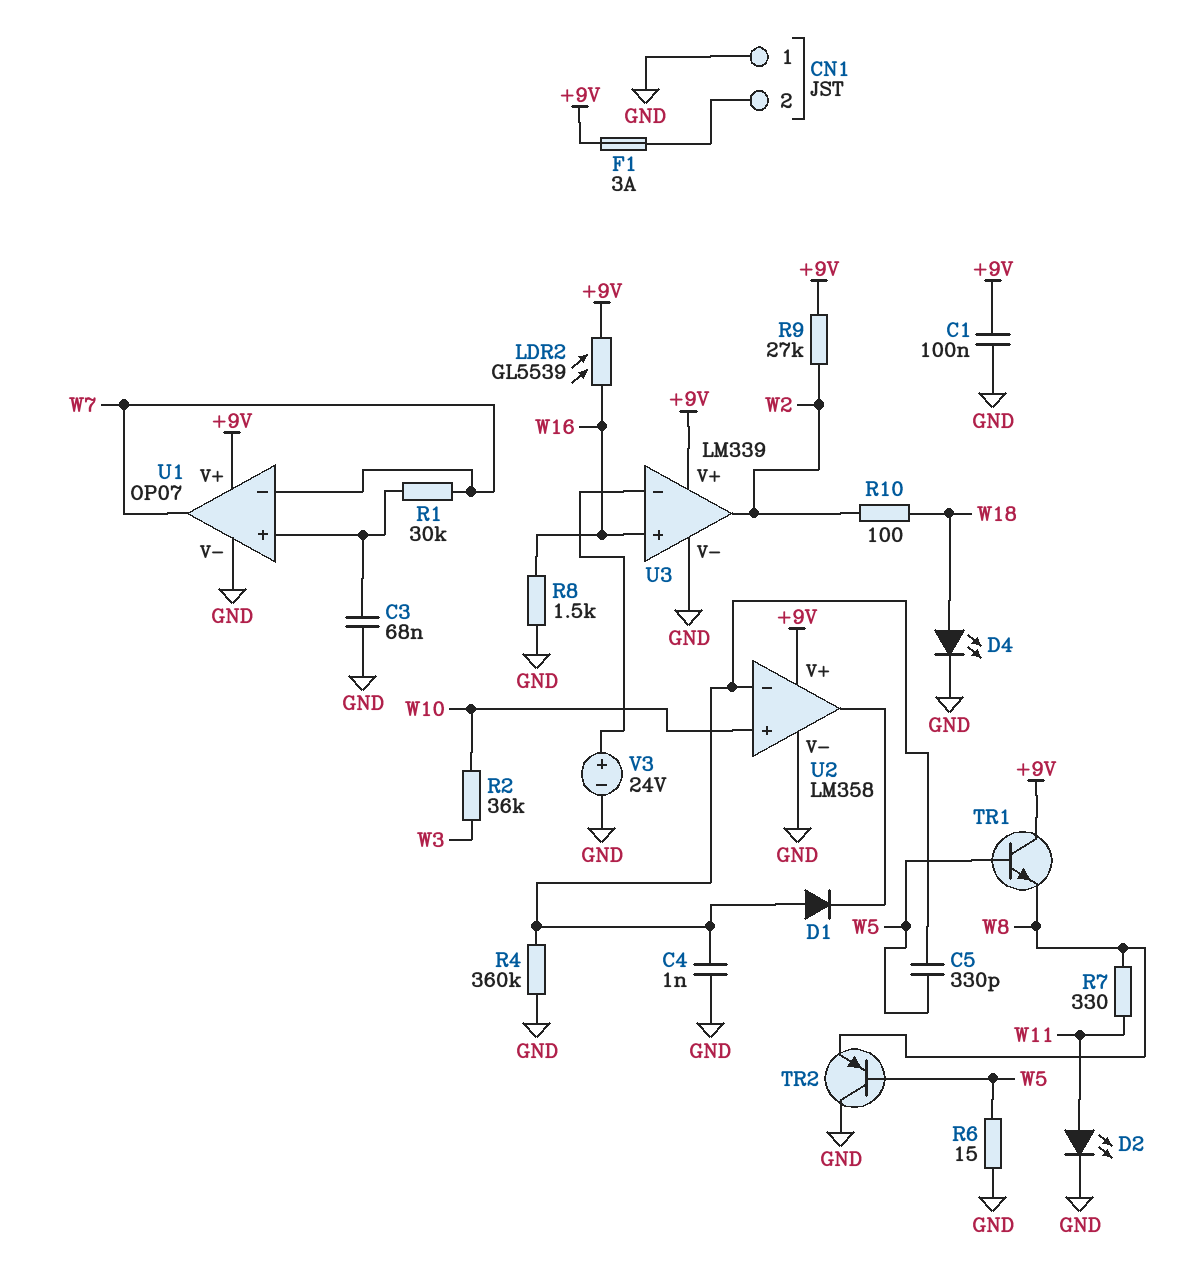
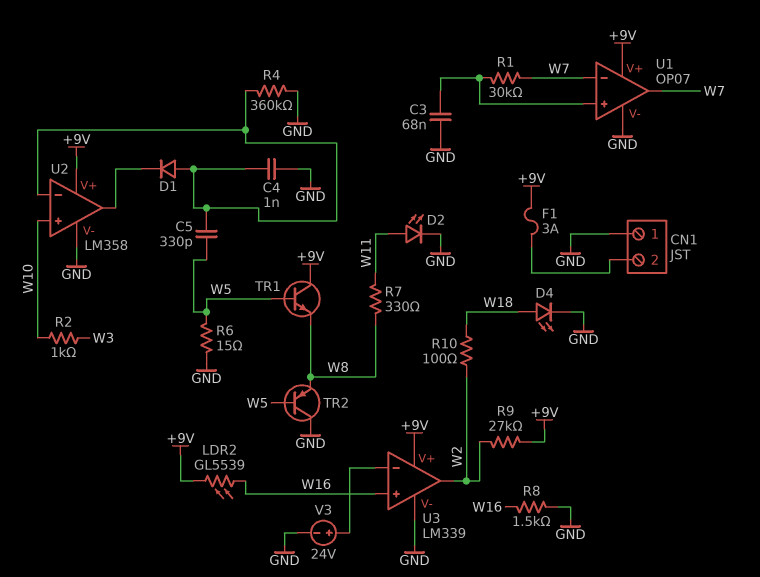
C1: 100nF (+9V, GND) -> none
R2: 36k (W3, W10) -> 1k (W3, W10)

